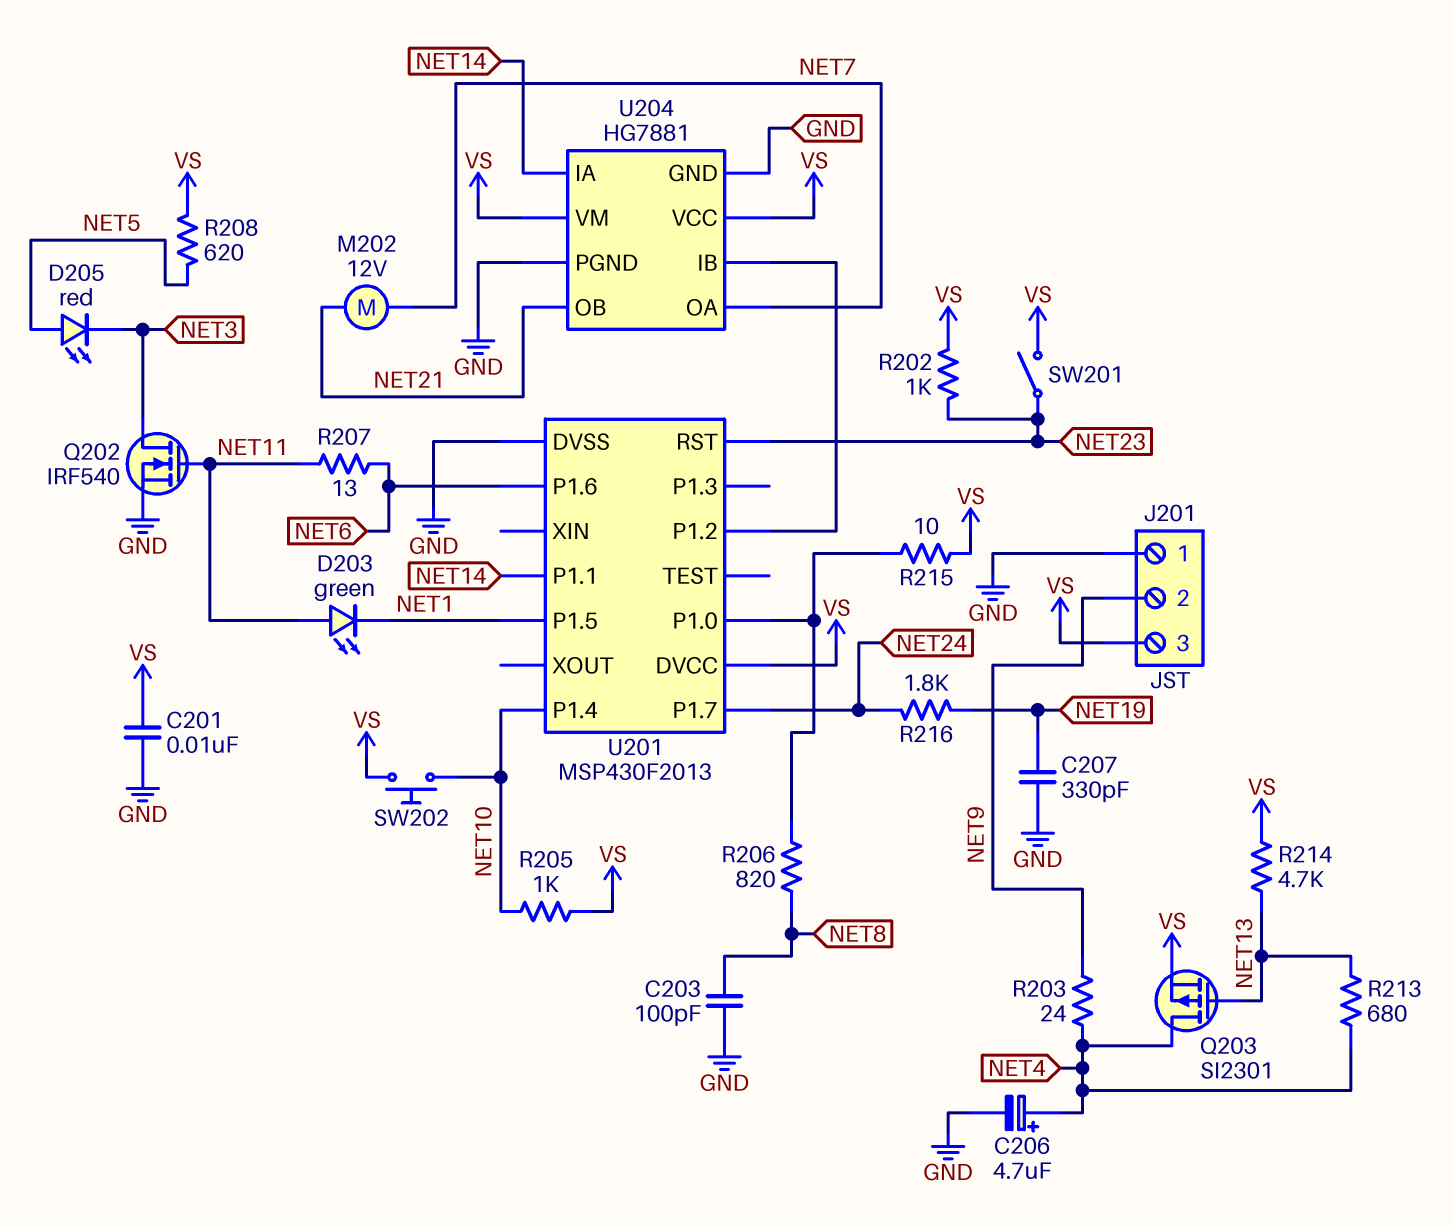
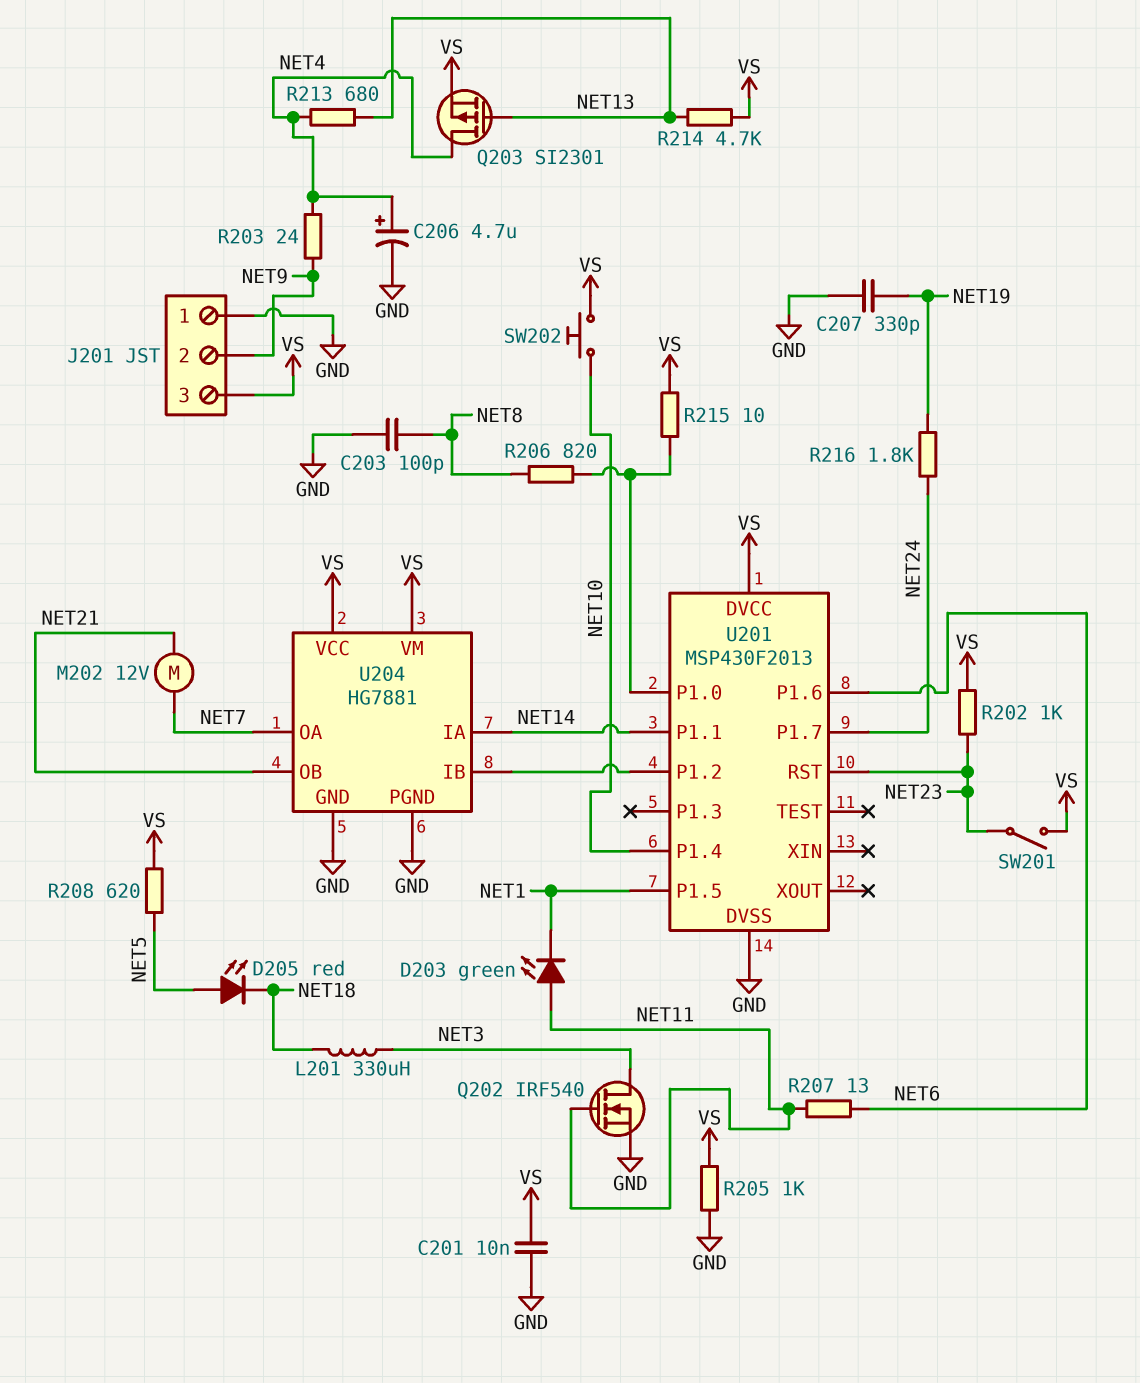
D205: LED red (A NET5, K NET3) -> LED red (A NET5, K NET18)
L201: none -> 330uH (NET3, NET18)
R205: 1k (NET10, VS) -> 1k (GND, VS)

